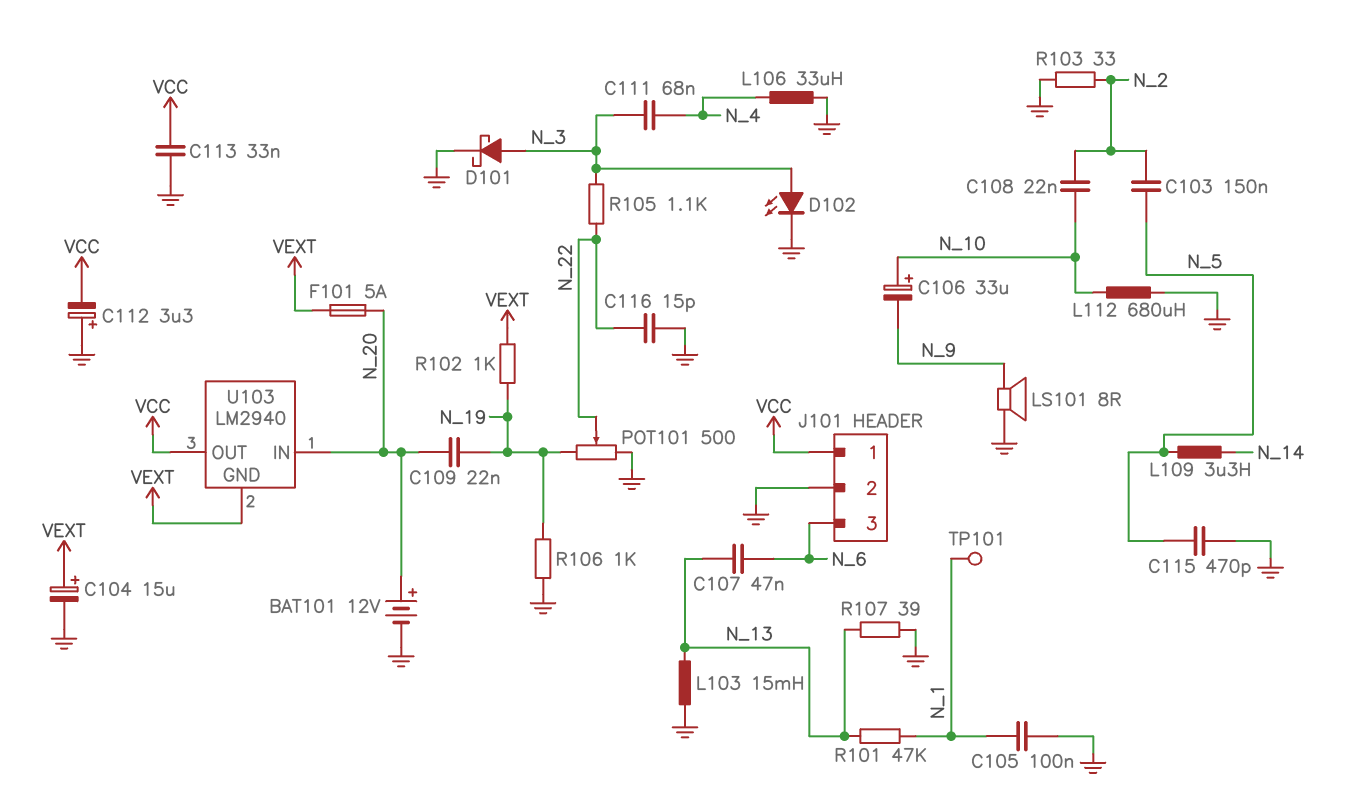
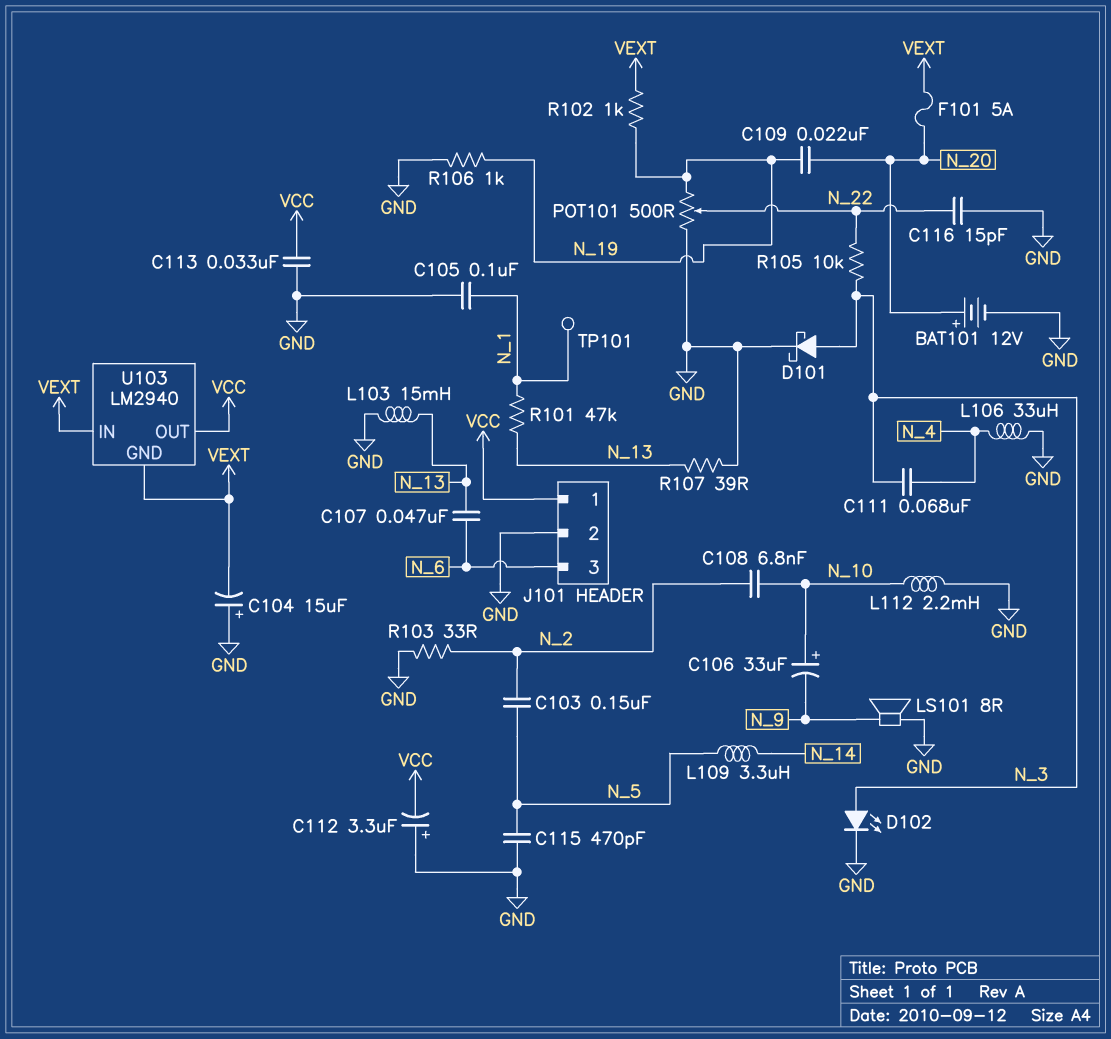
C104: 15uF (plus VEXT, minus GND) -> 15uF (plus GND, minus VEXT)
C108: 22nF (N_2, N_10) -> 6.8nF (N_2, N_10)
L112: 680uH (GND, N_10) -> 2.2mH (GND, N_10)
R105: 1.1k (N_3, N_22) -> 10k (N_3, N_22)
U103 pin IN: N_20 -> VEXT

